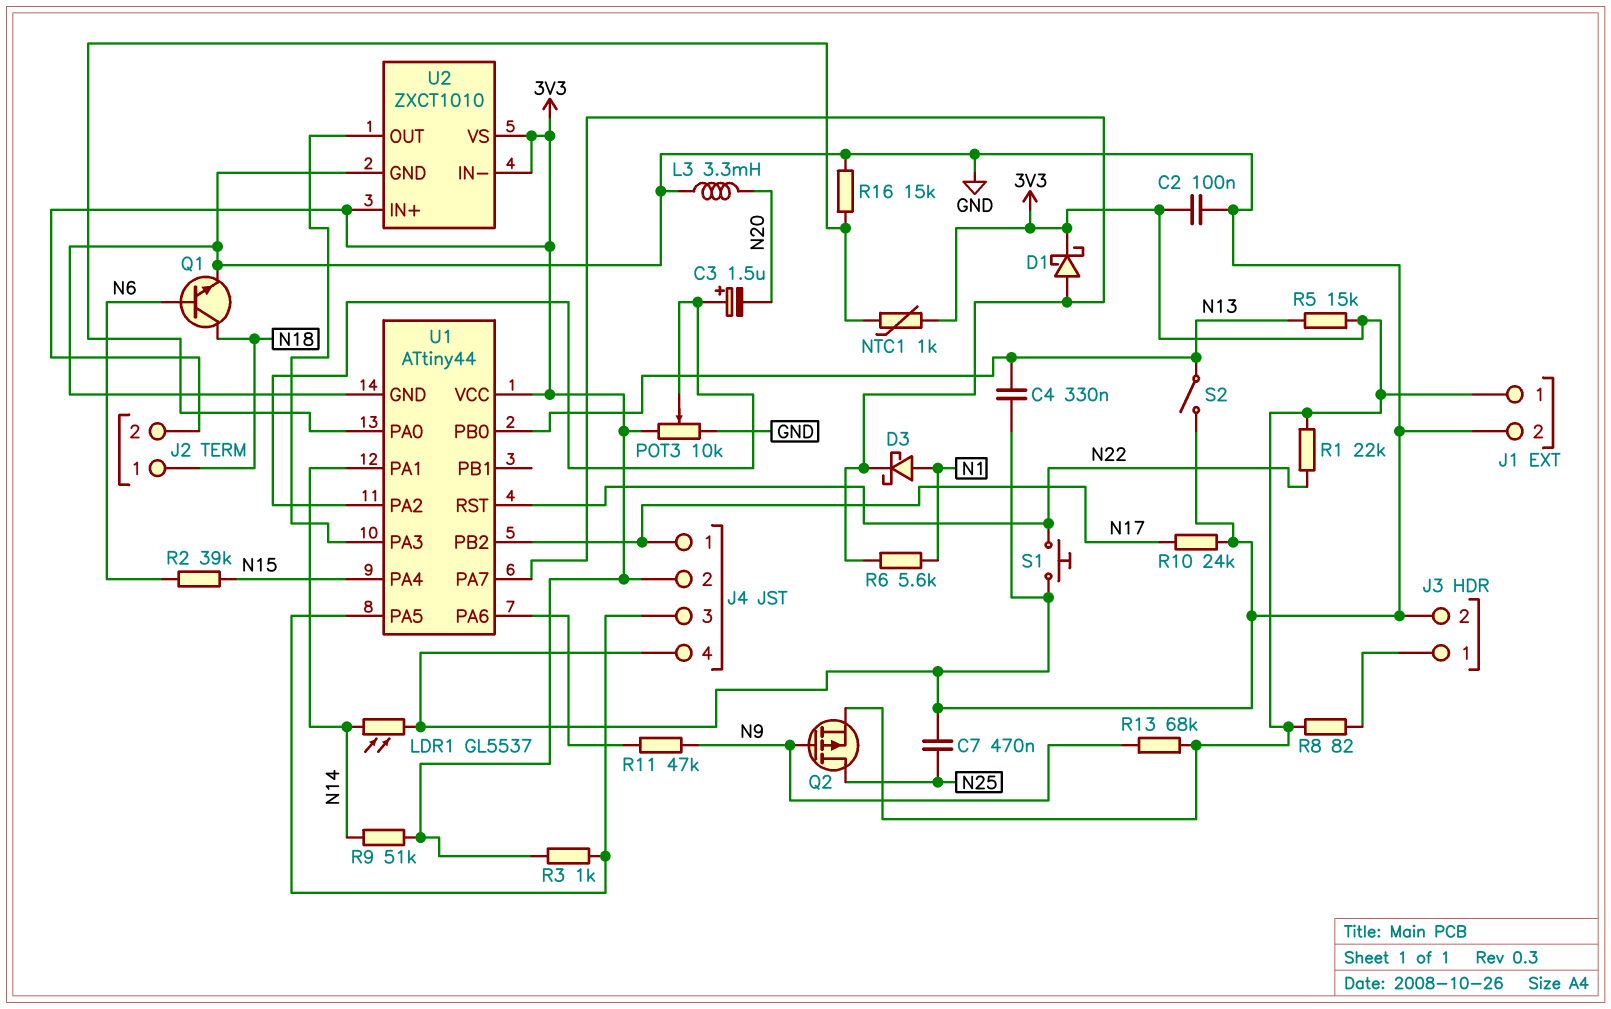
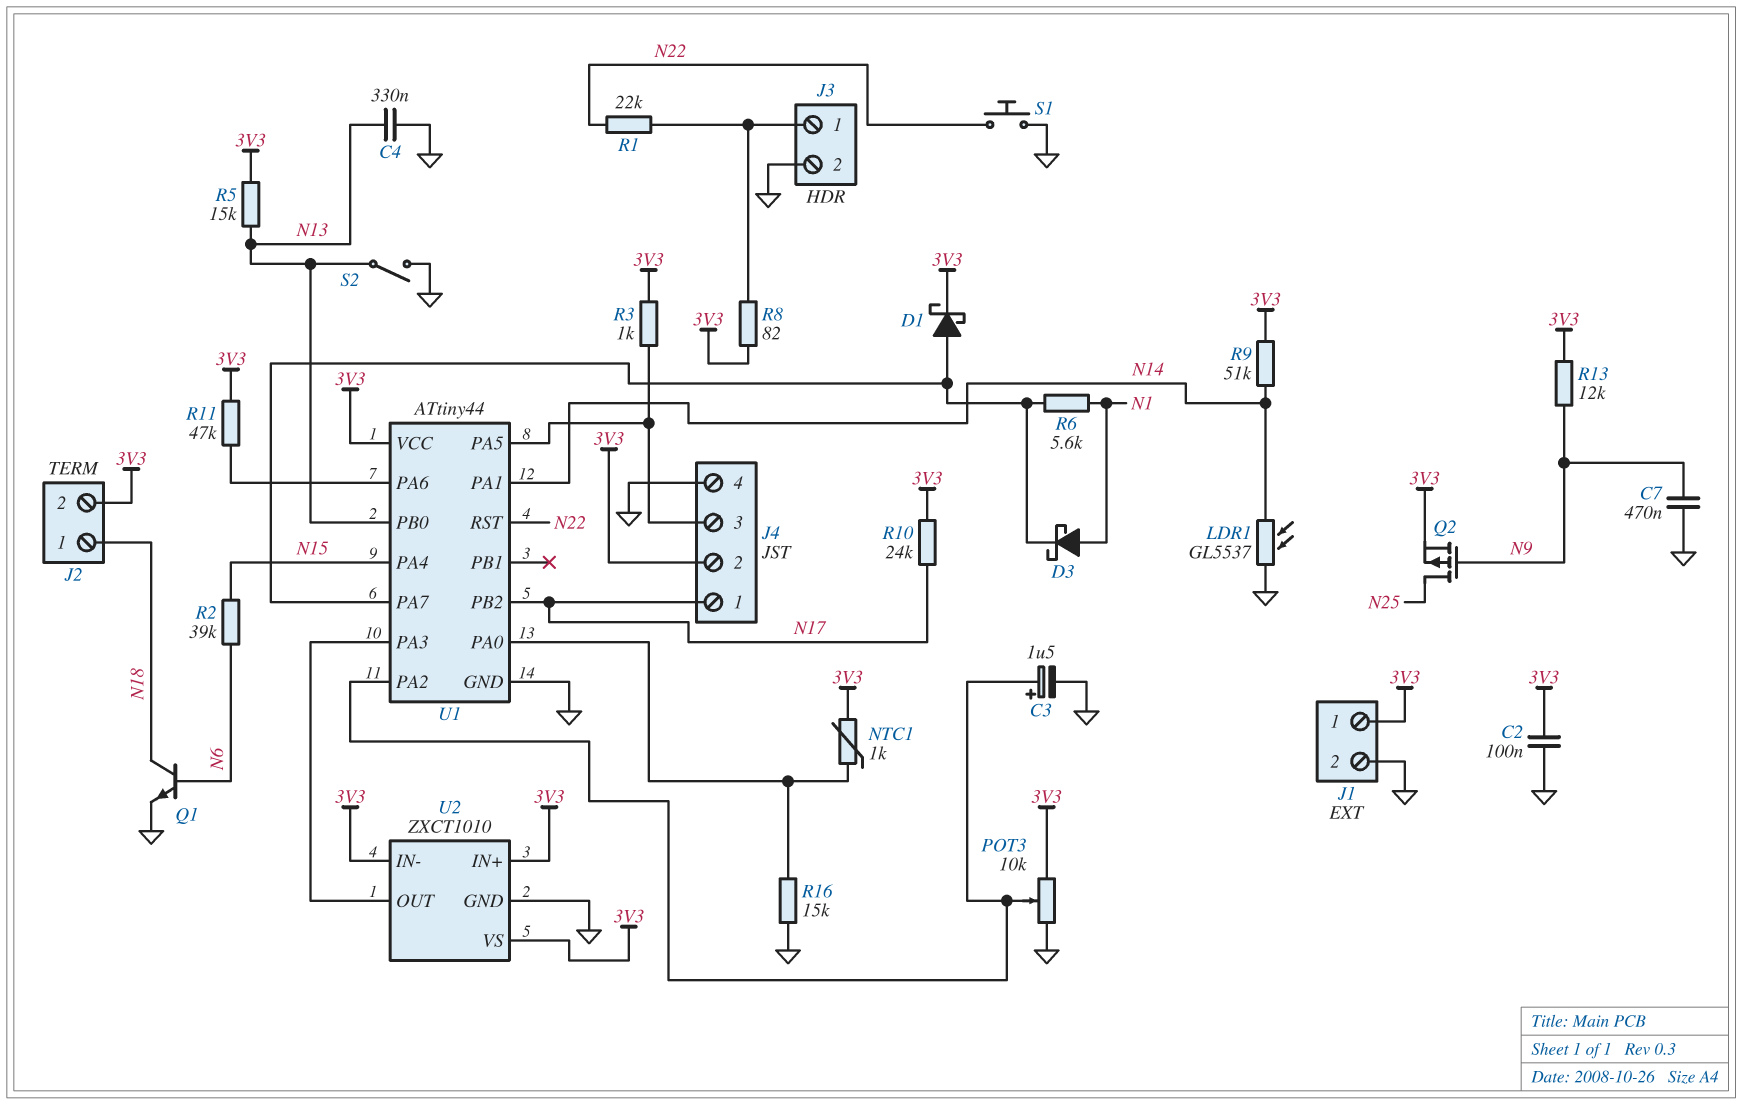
C3: 1.5uF (plus U1/PA2, minus N20) -> 1.5uF (plus U1/PA2, minus GND)
C7: 470nF (GND, N25) -> 470nF (GND, N9)
L3: 3.3mH (GND, N20) -> none
R1: 22k (3V3, N22) -> 22k (J3/1, N22)
R10: 24k (GND, N17) -> 24k (3V3, N17)
R11: 47k (N9, U1/PA6) -> 47k (3V3, U1/PA6)
R13: 68k (3V3, N9) -> 12k (3V3, N9)

